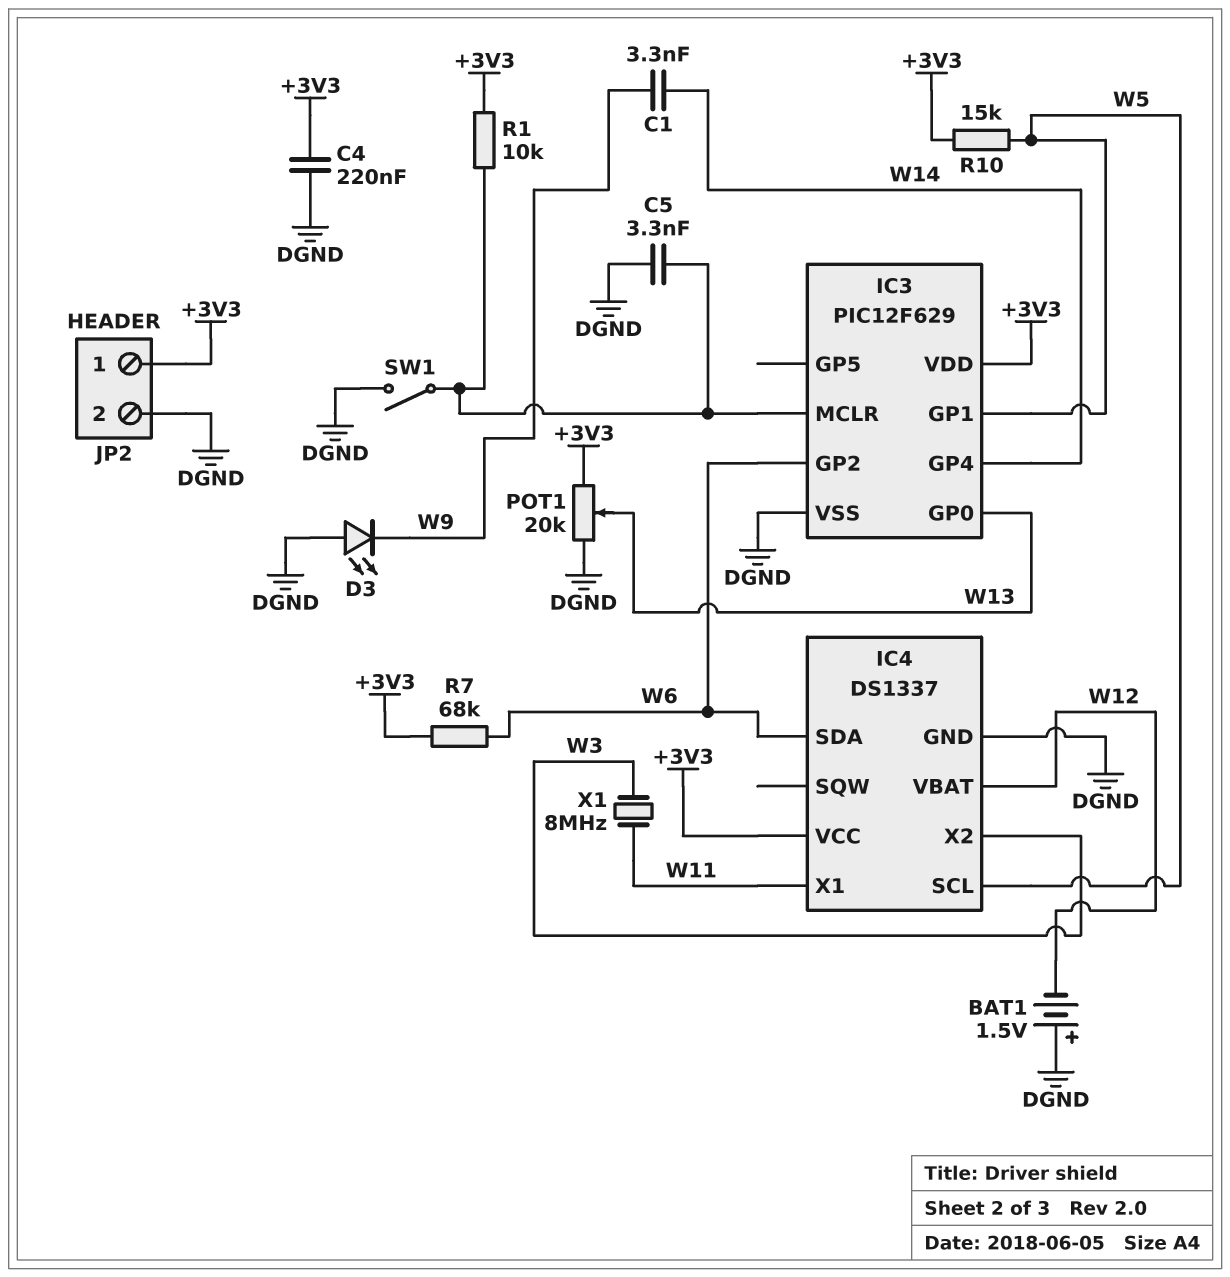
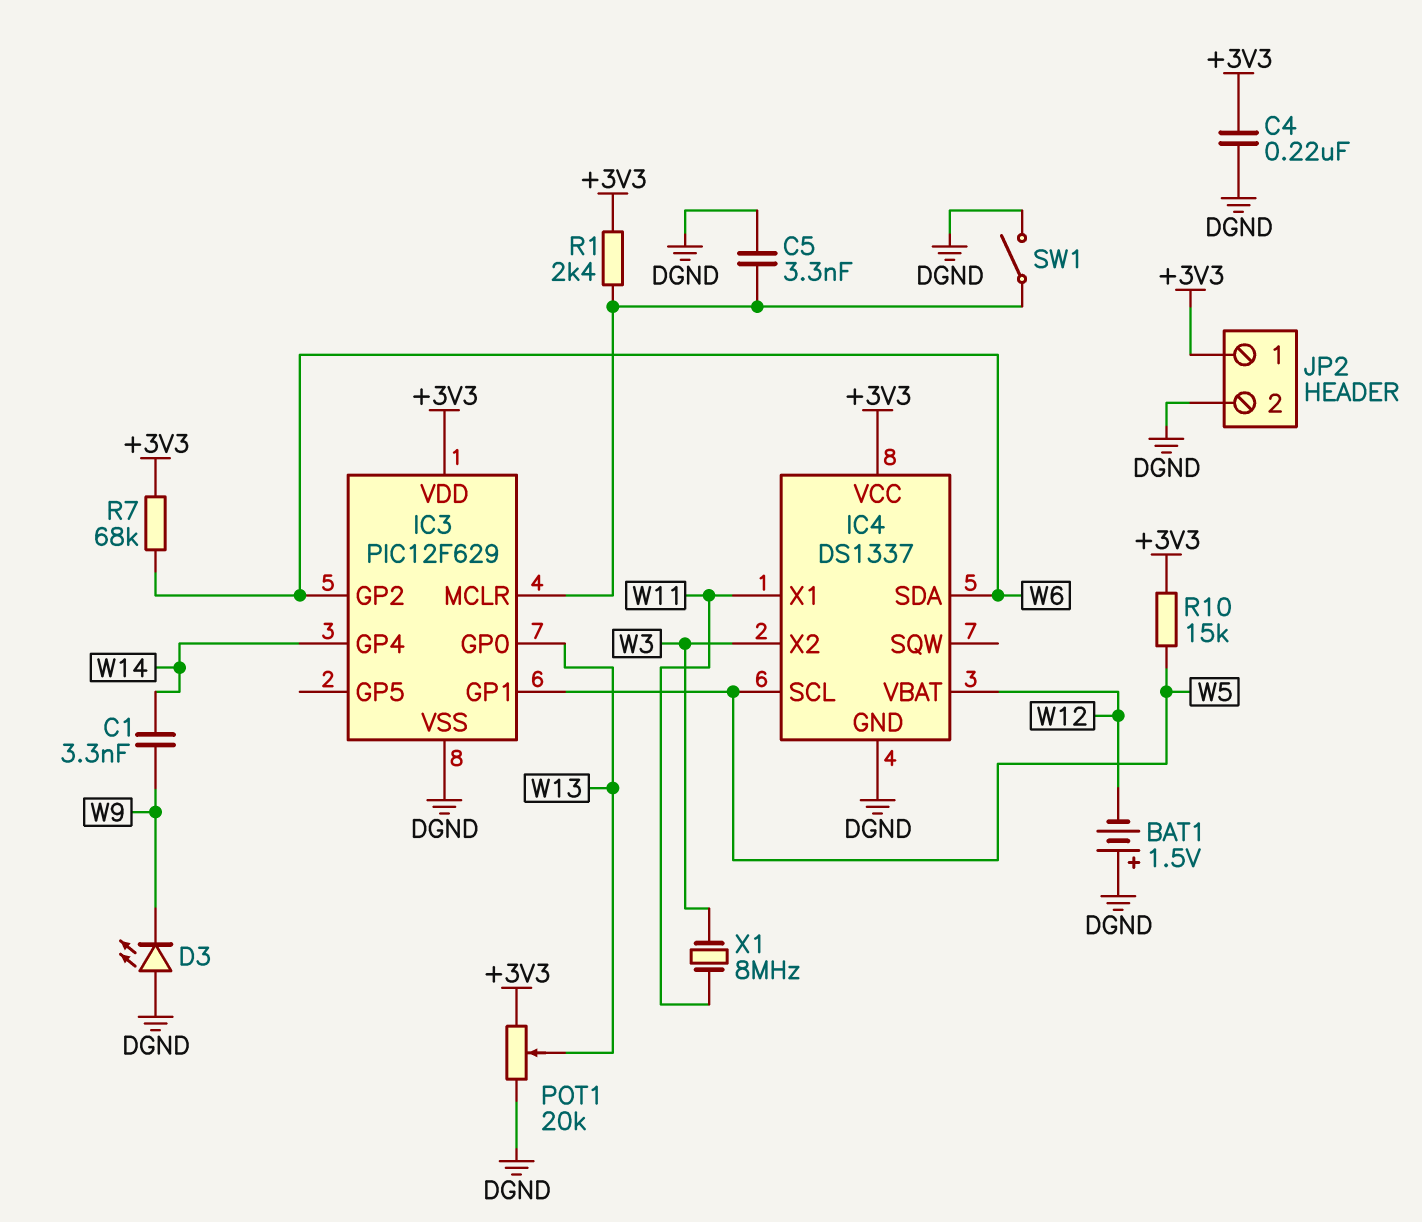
R1: 10k (+3V3, IC3/MCLR) -> 2.4k (+3V3, IC3/MCLR)

